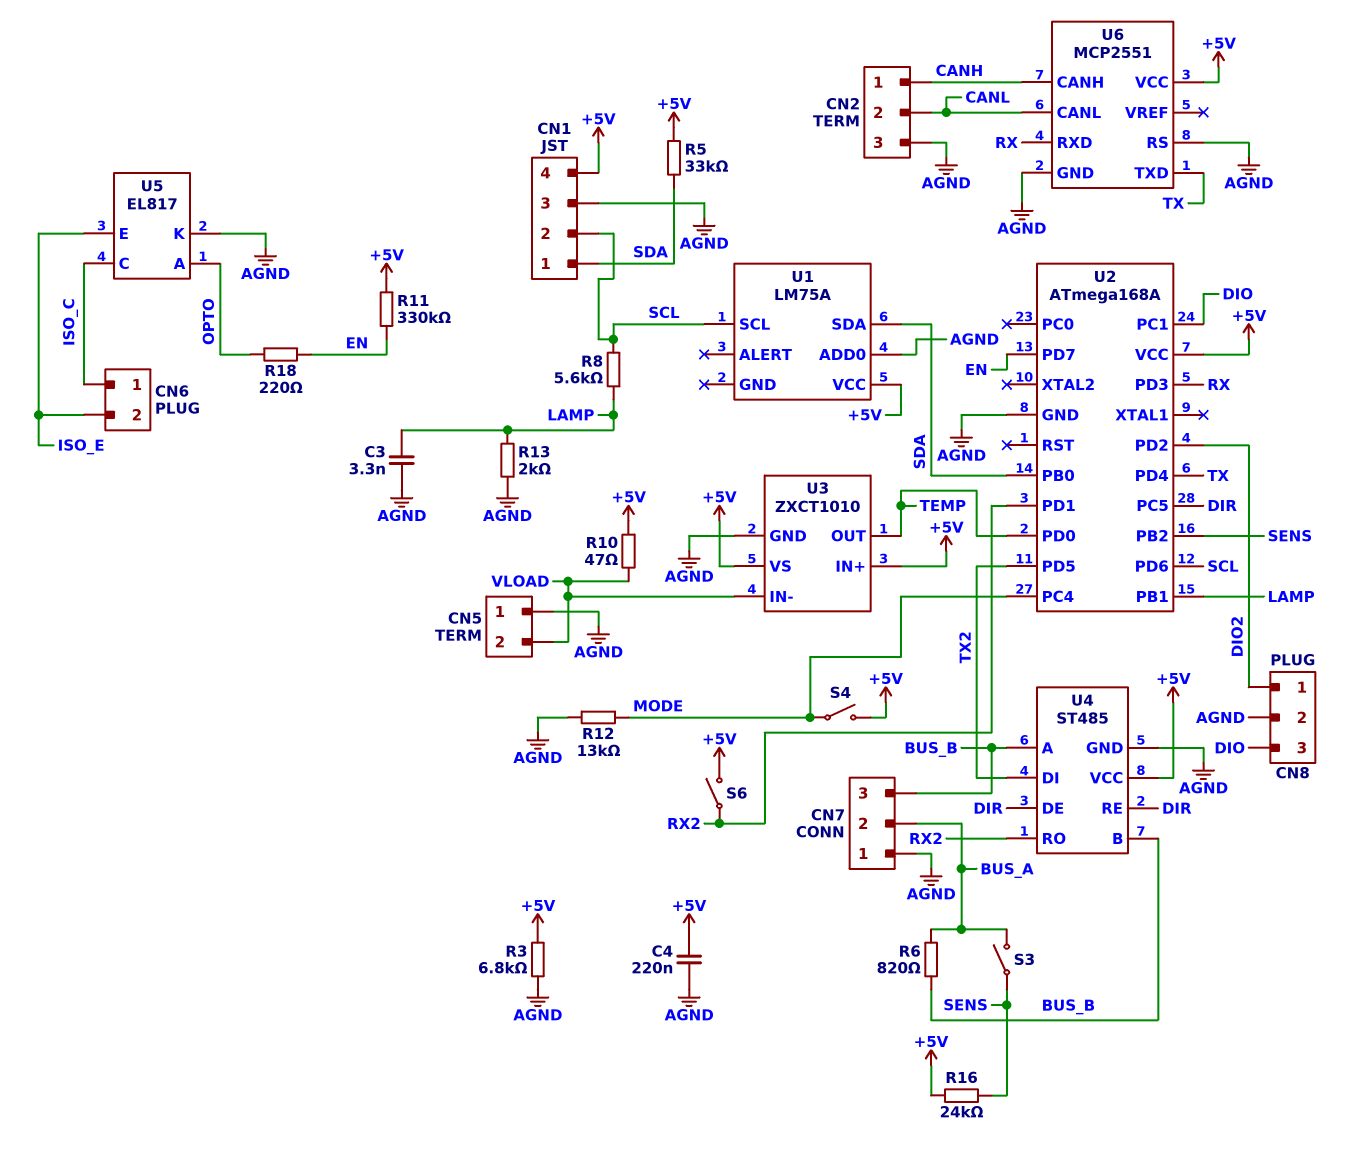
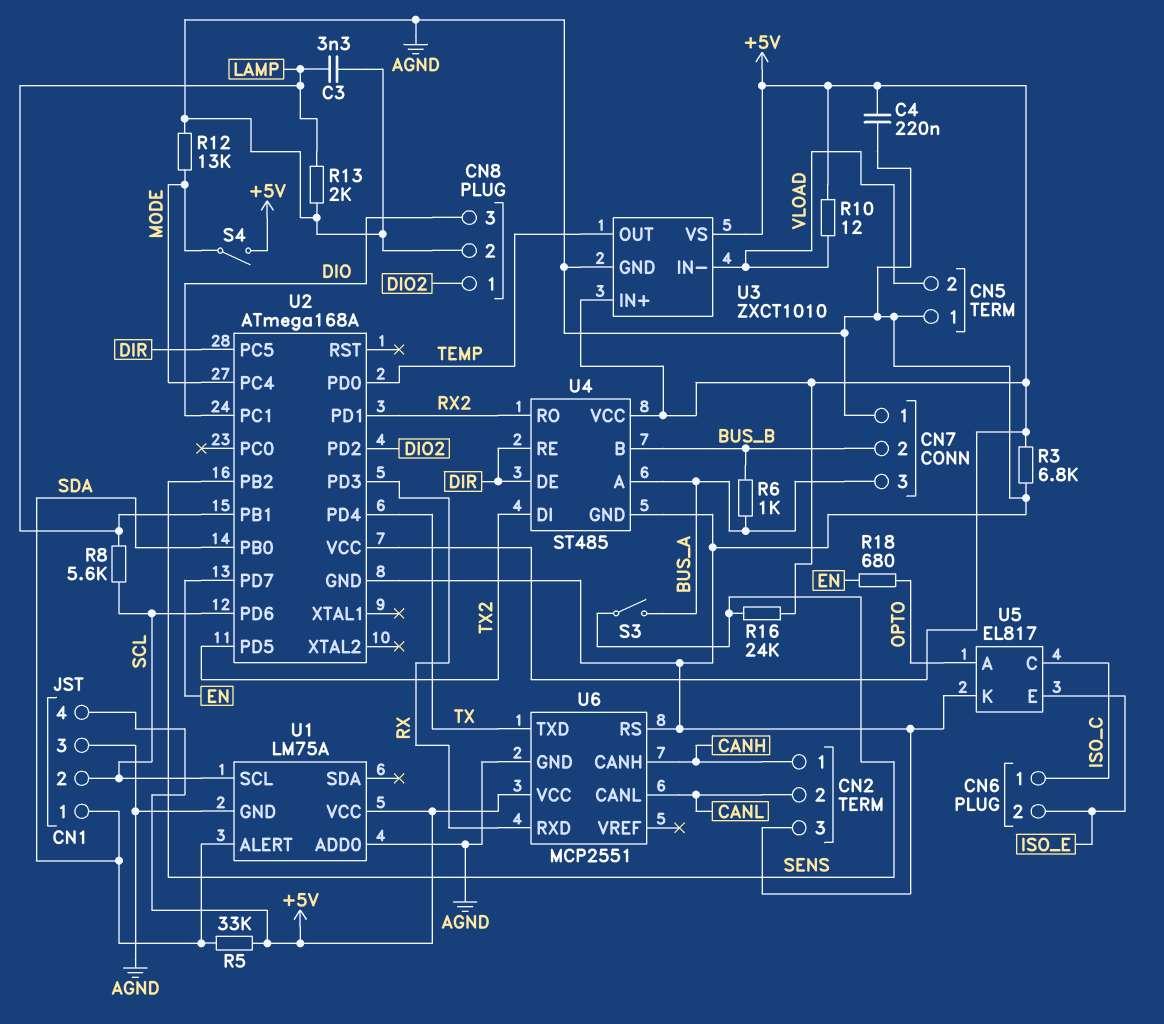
CN7 pin 2: BUS_A -> BUS_B
CN7 pin 3: BUS_B -> BUS_A
R6: 820 (BUS_A, BUS_B) -> 1k (BUS_A, BUS_B)
R10: 47 (+5V, VLOAD) -> 12 (+5V, VLOAD)
R11: 330k (+5V, EN) -> none
R18: 220 (EN, OPTO) -> 680 (EN, OPTO)
S6: switch (+5V, RX2) -> none
U1 pin ALERT: none -> SDA
U1 pin GND: none -> AGND
U1 pin SDA: SDA -> none
U4 pin A: BUS_B -> BUS_A

